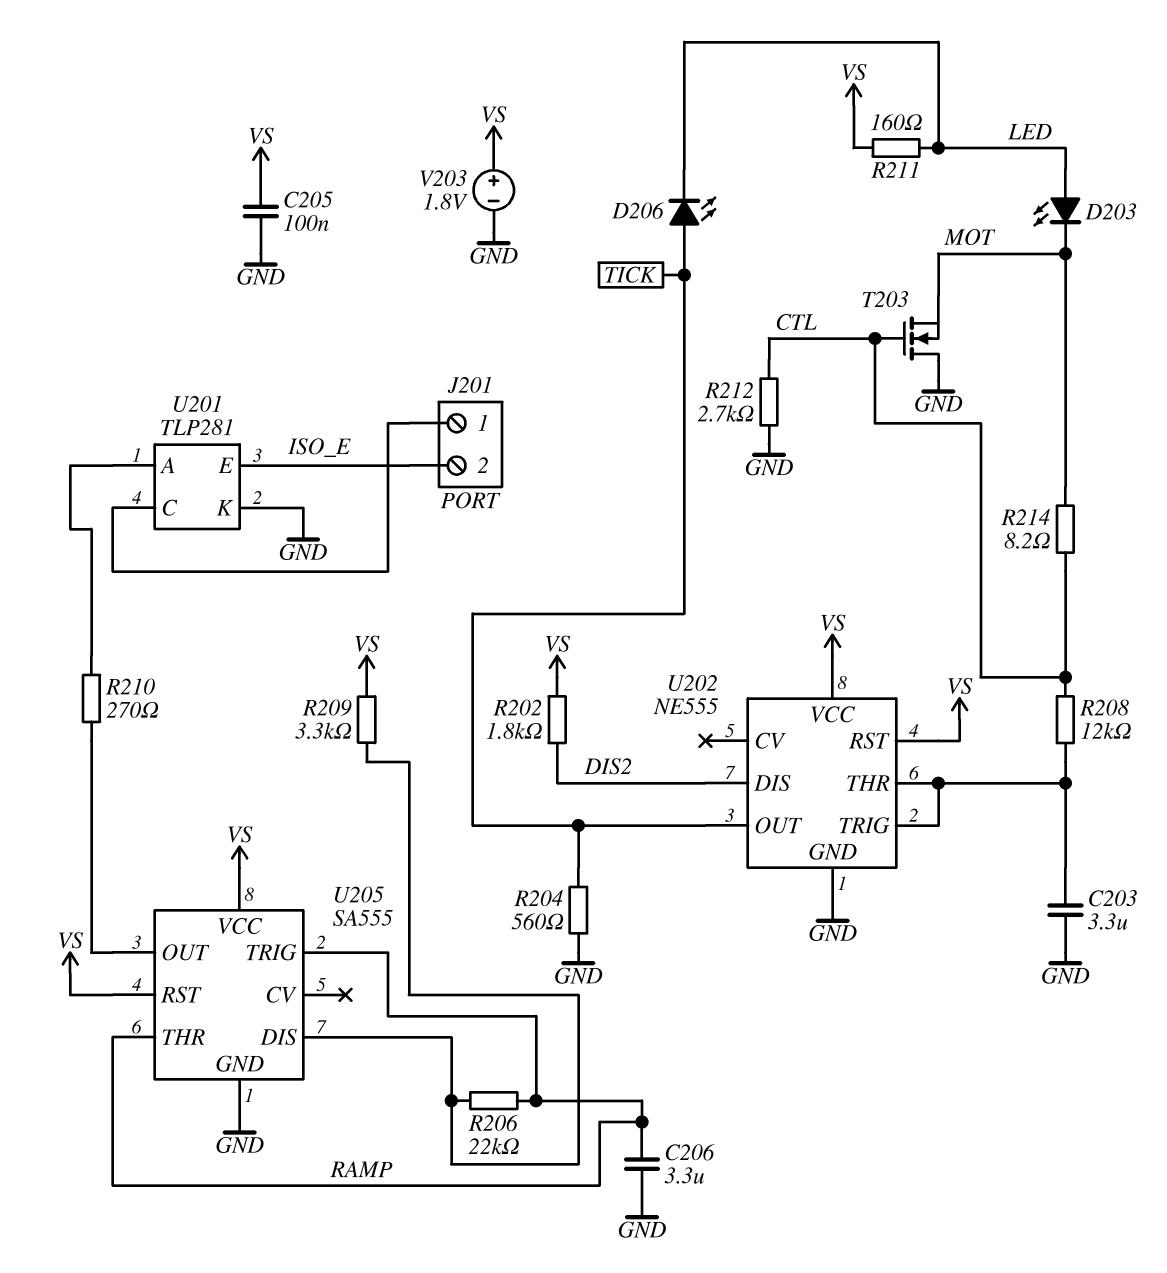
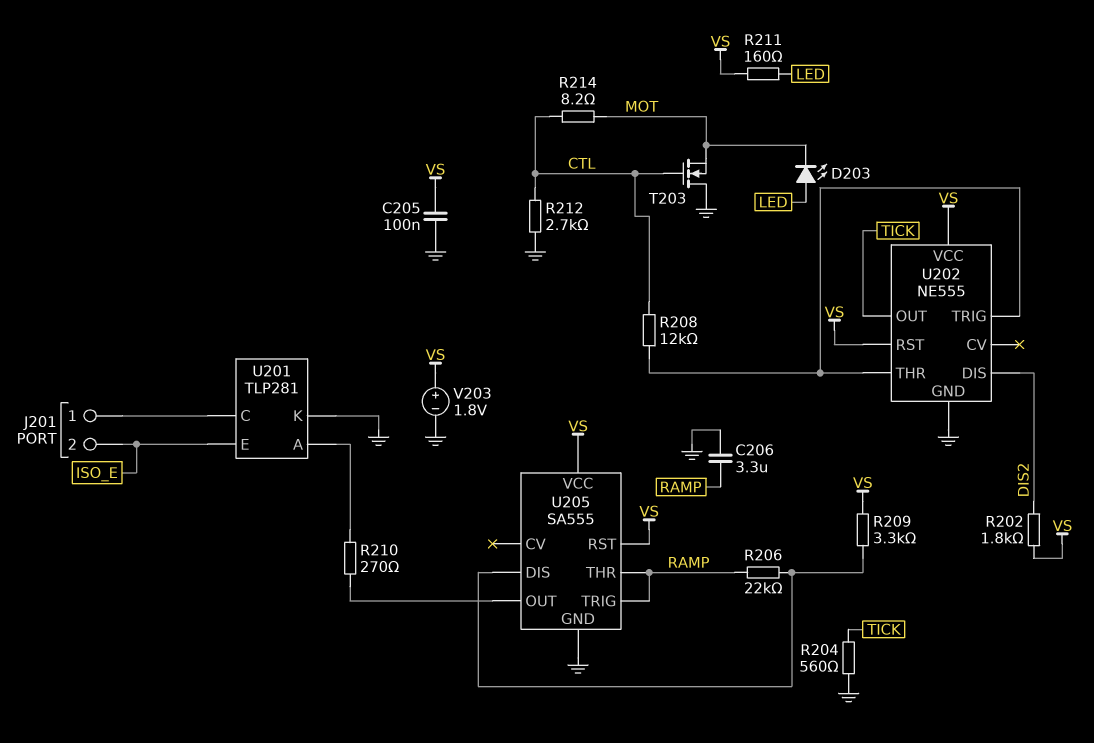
C203: 3.3uF (GND, U202/THR) -> none
D206: LED (A TICK, K LED) -> none

